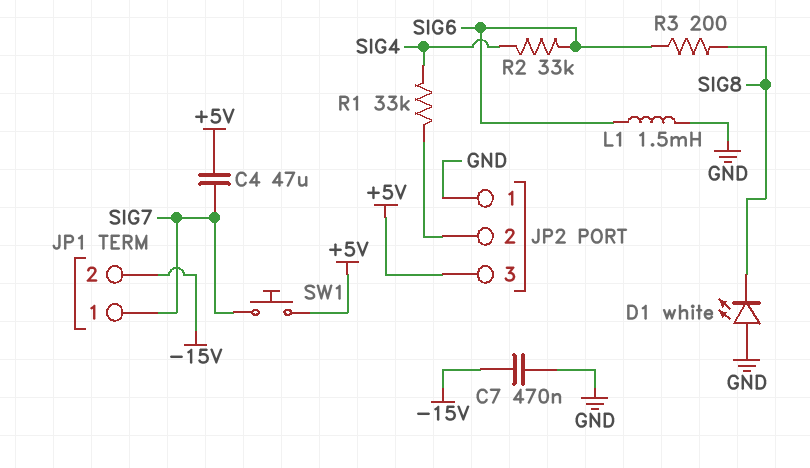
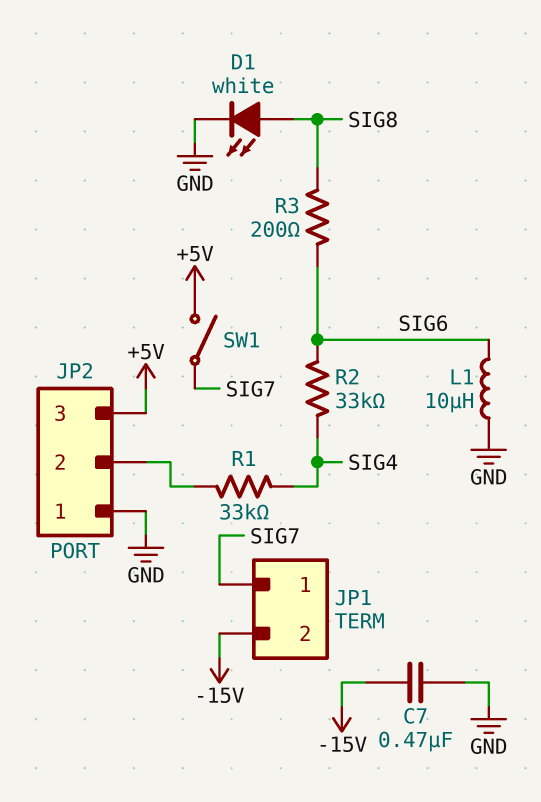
C4: 47uF (+5V, SIG7) -> none
D1: LED white (A GND, K SIG8) -> LED white (A SIG8, K GND)
L1: 1.5mH (GND, SIG6) -> 10uH (GND, SIG6)
SW1: button (+5V, SIG7) -> switch (+5V, SIG7)

